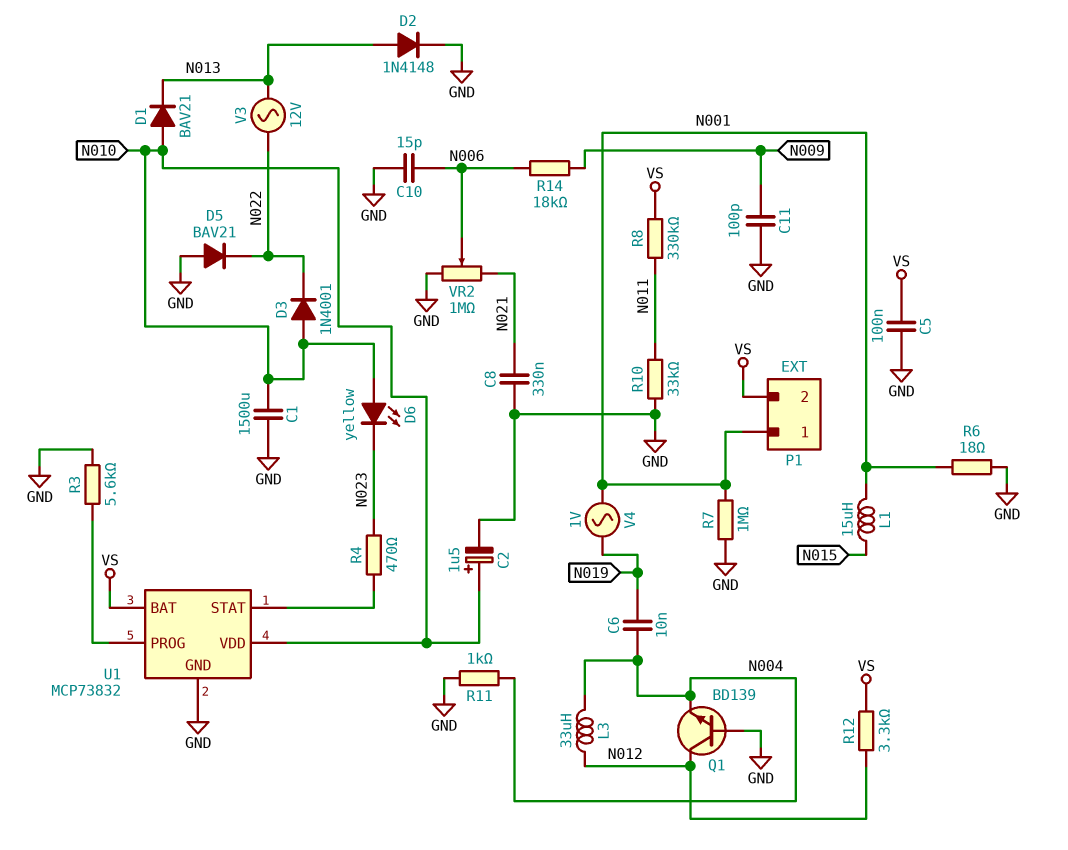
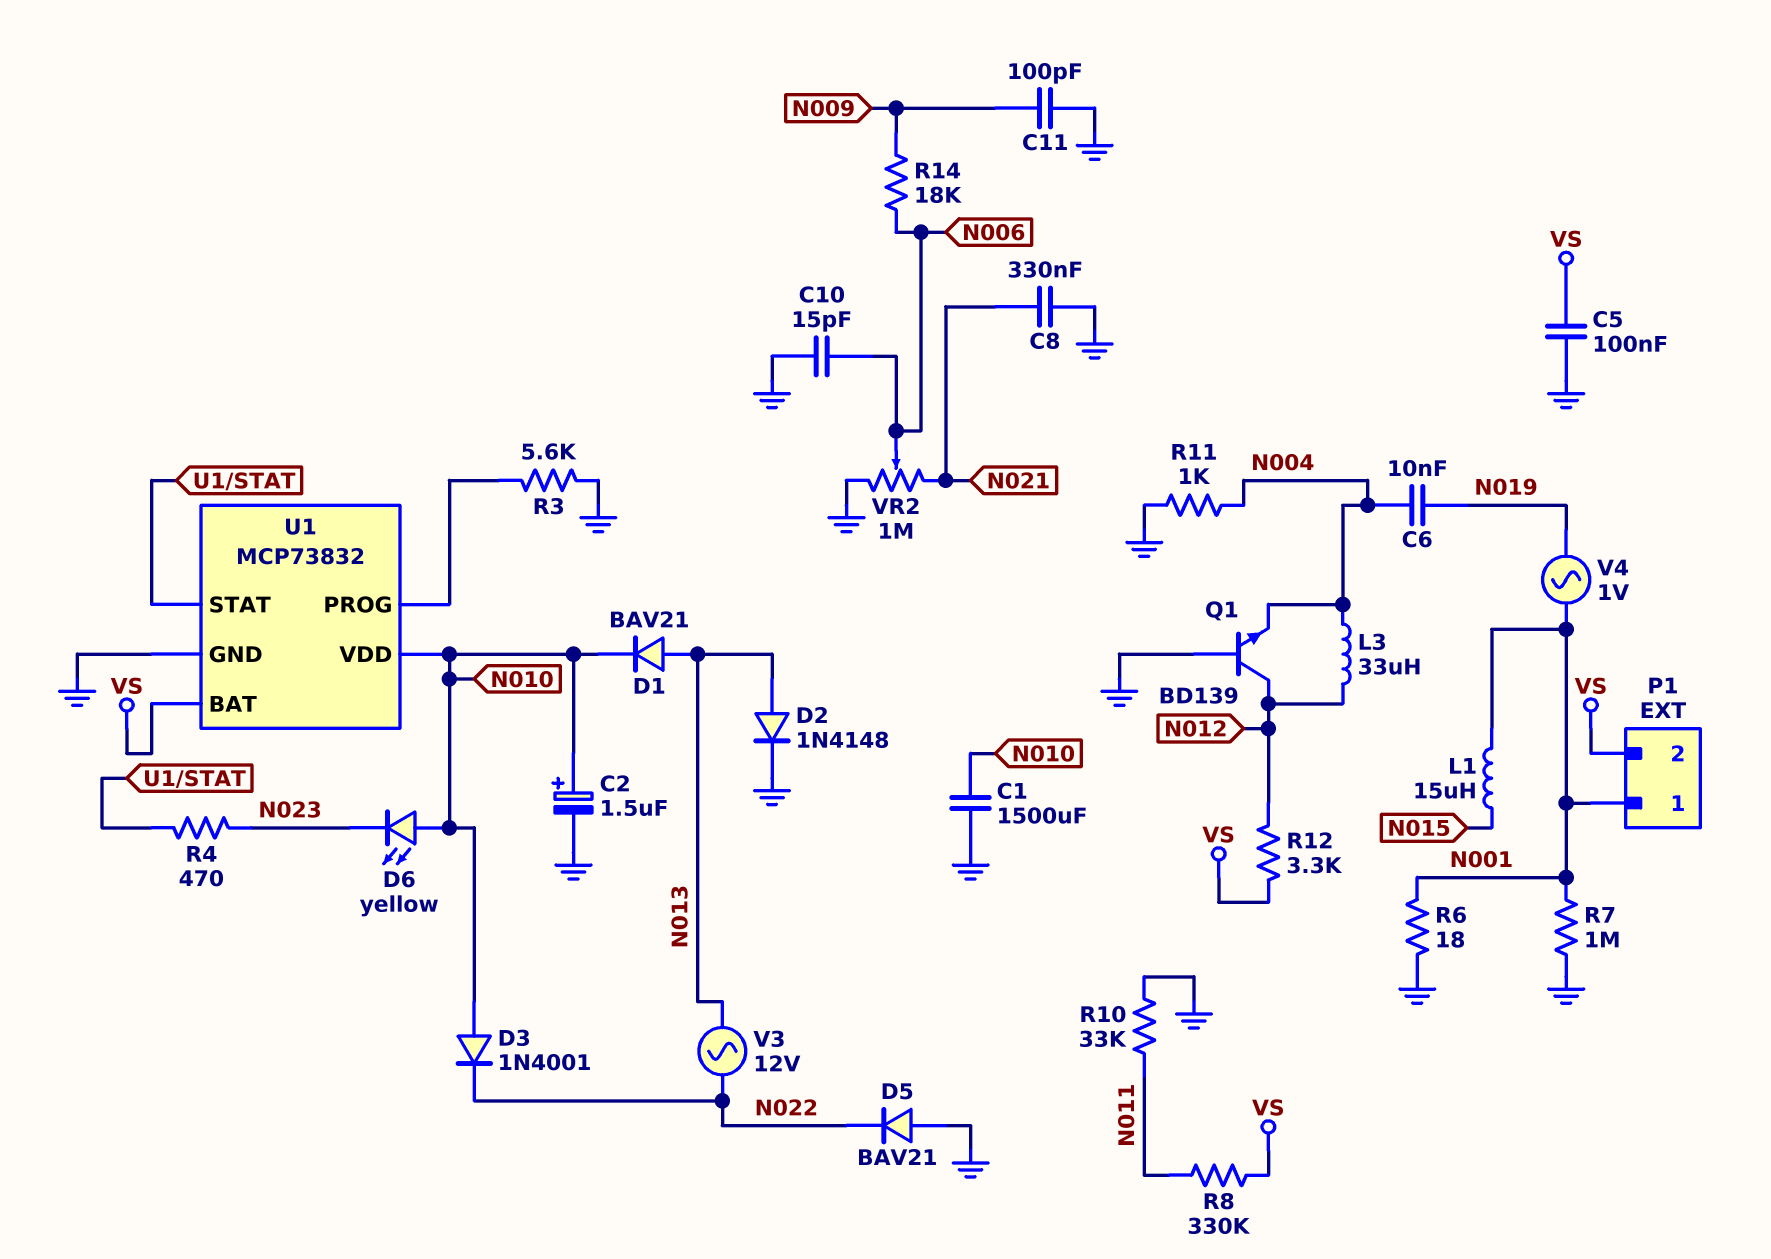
D1: diode BAV21 (A N010, K N013) -> diode BAV21 (A N013, K N010)

